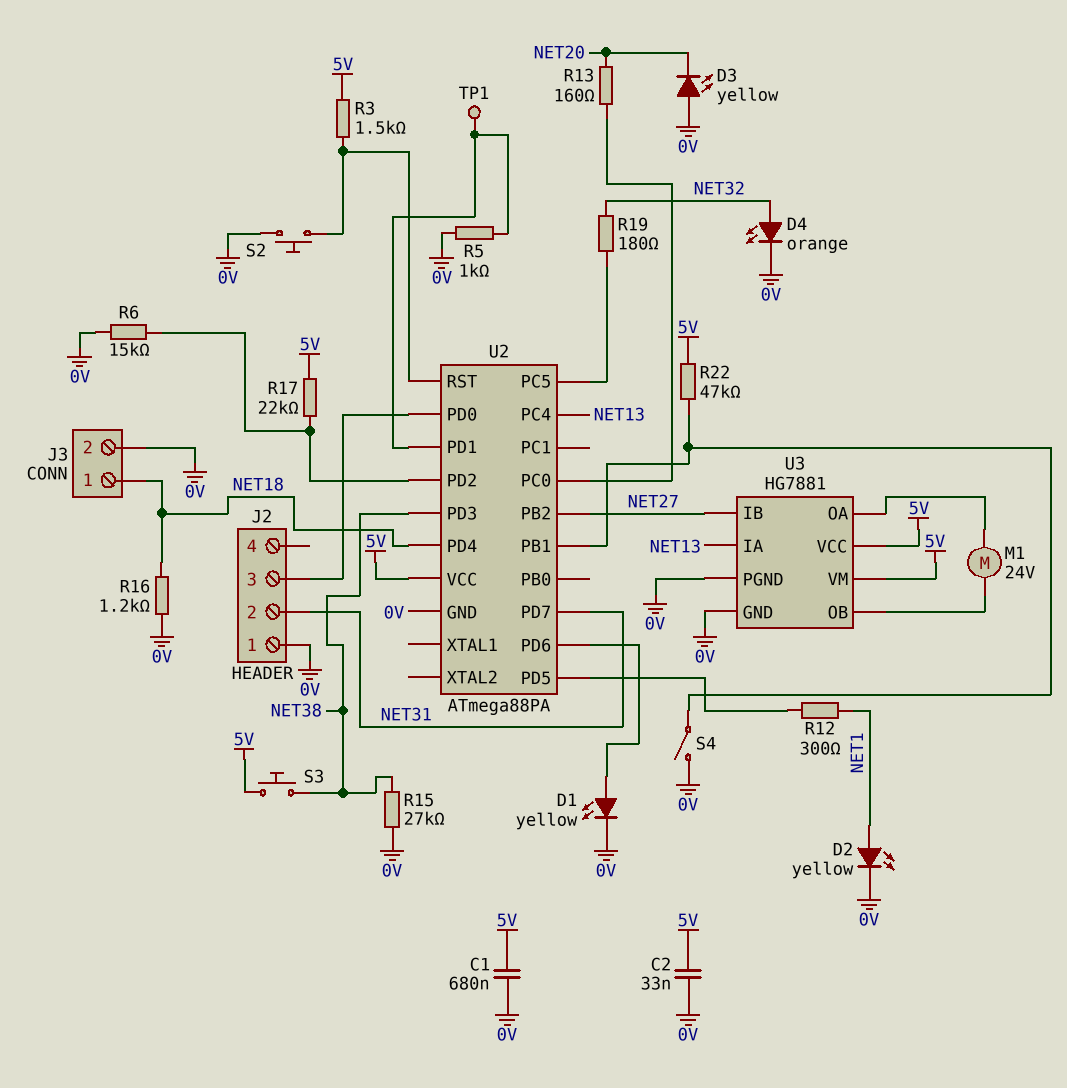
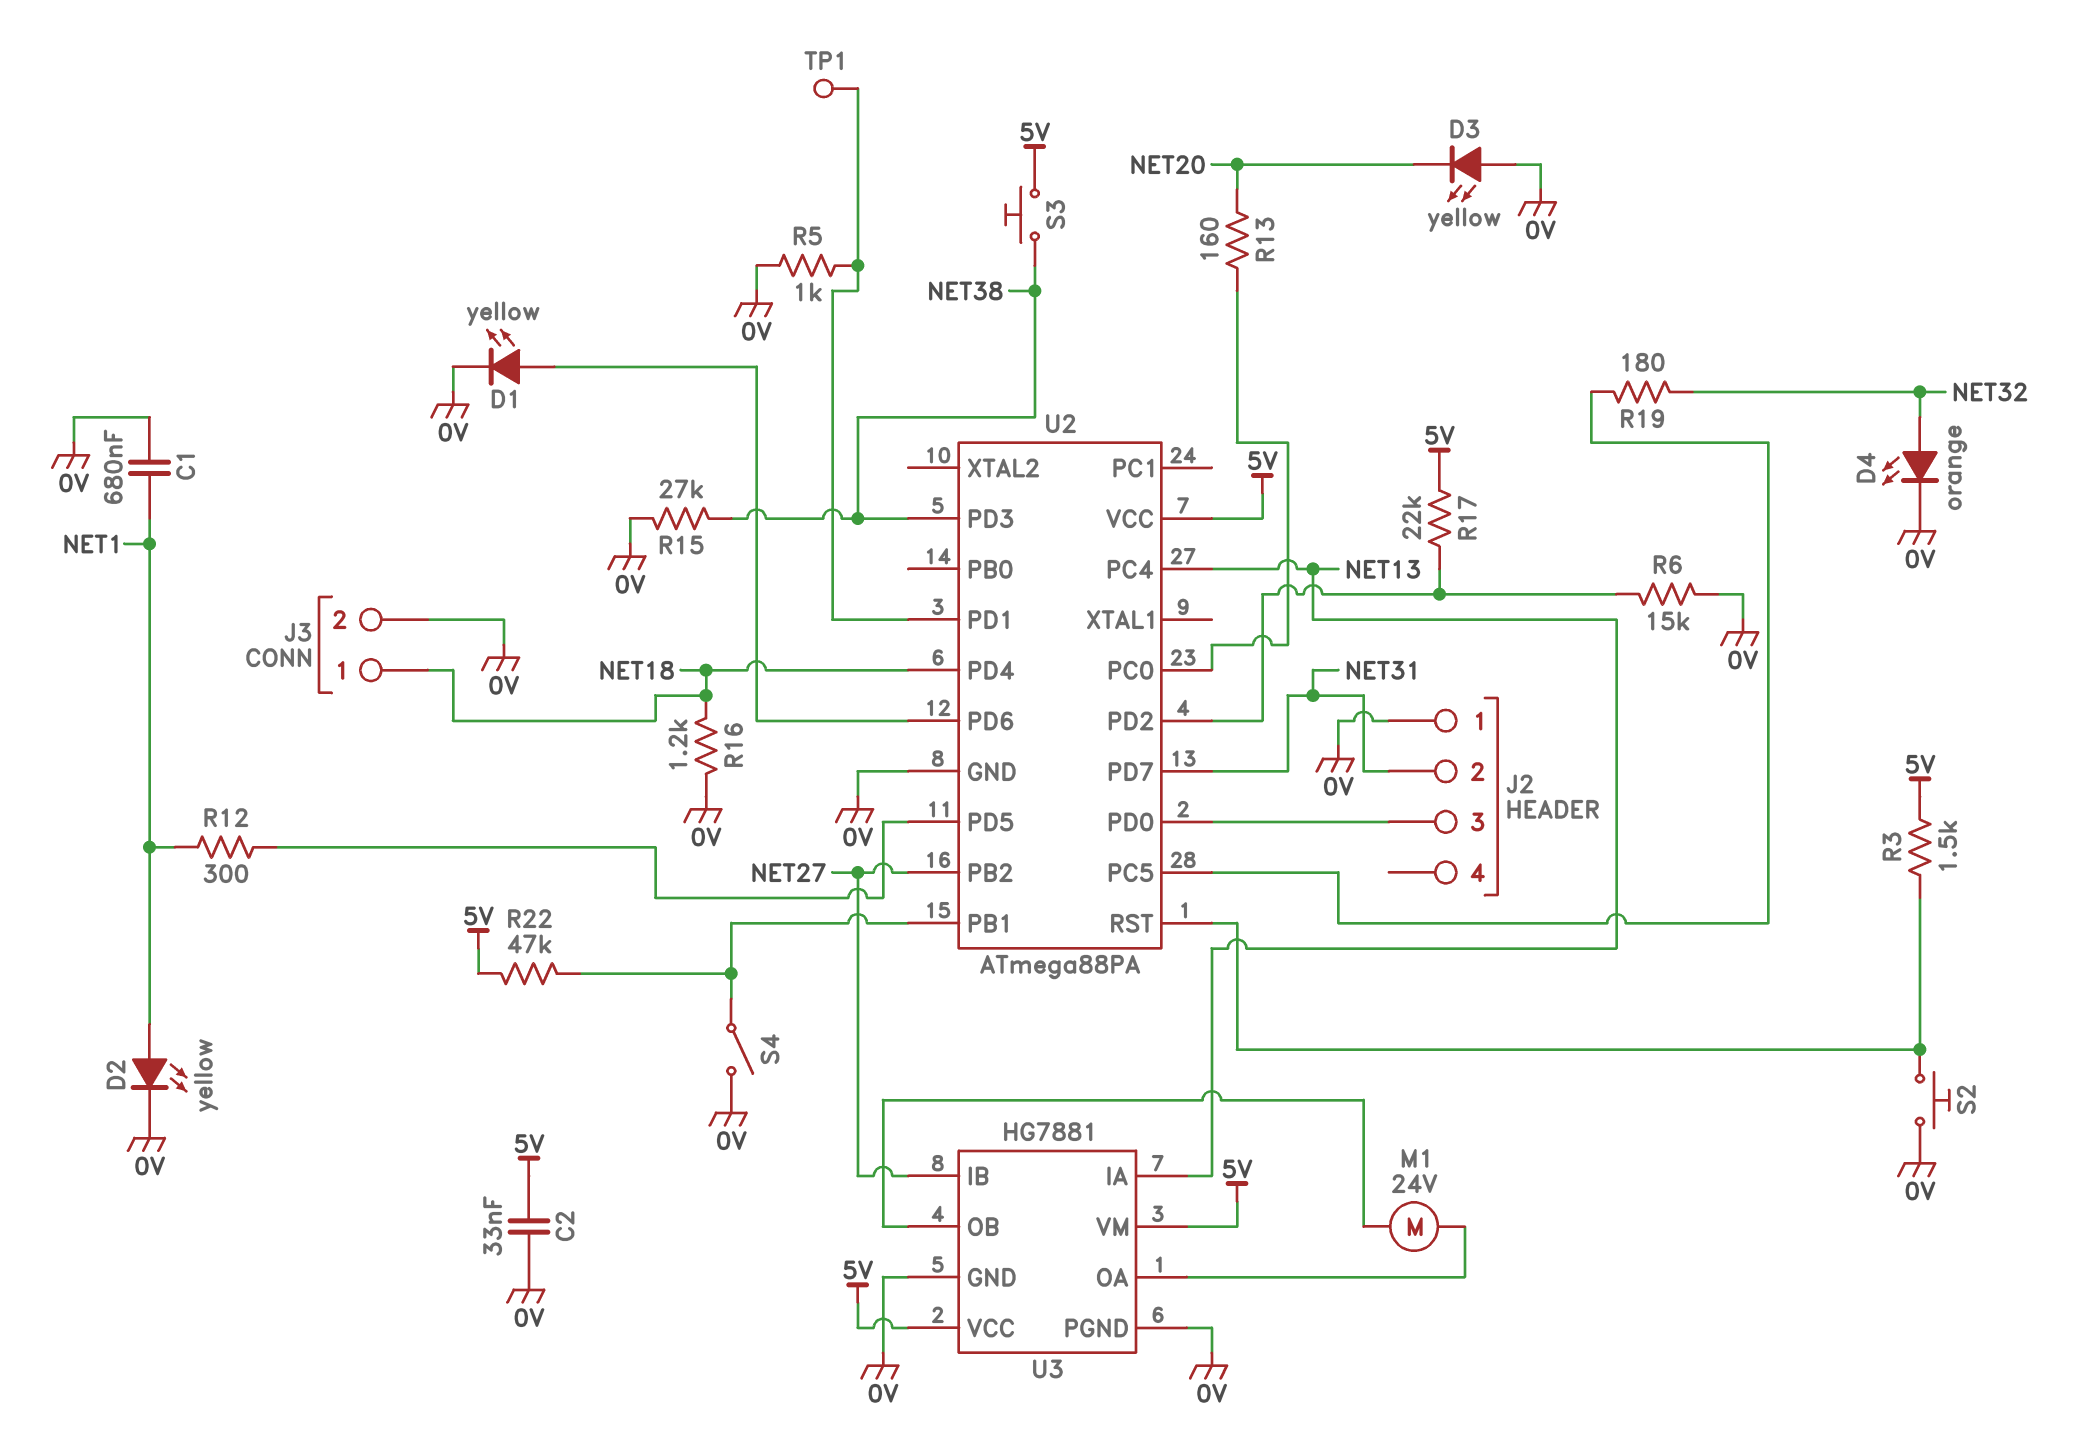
C1: 680nF (0V, 5V) -> 680nF (0V, NET1)

